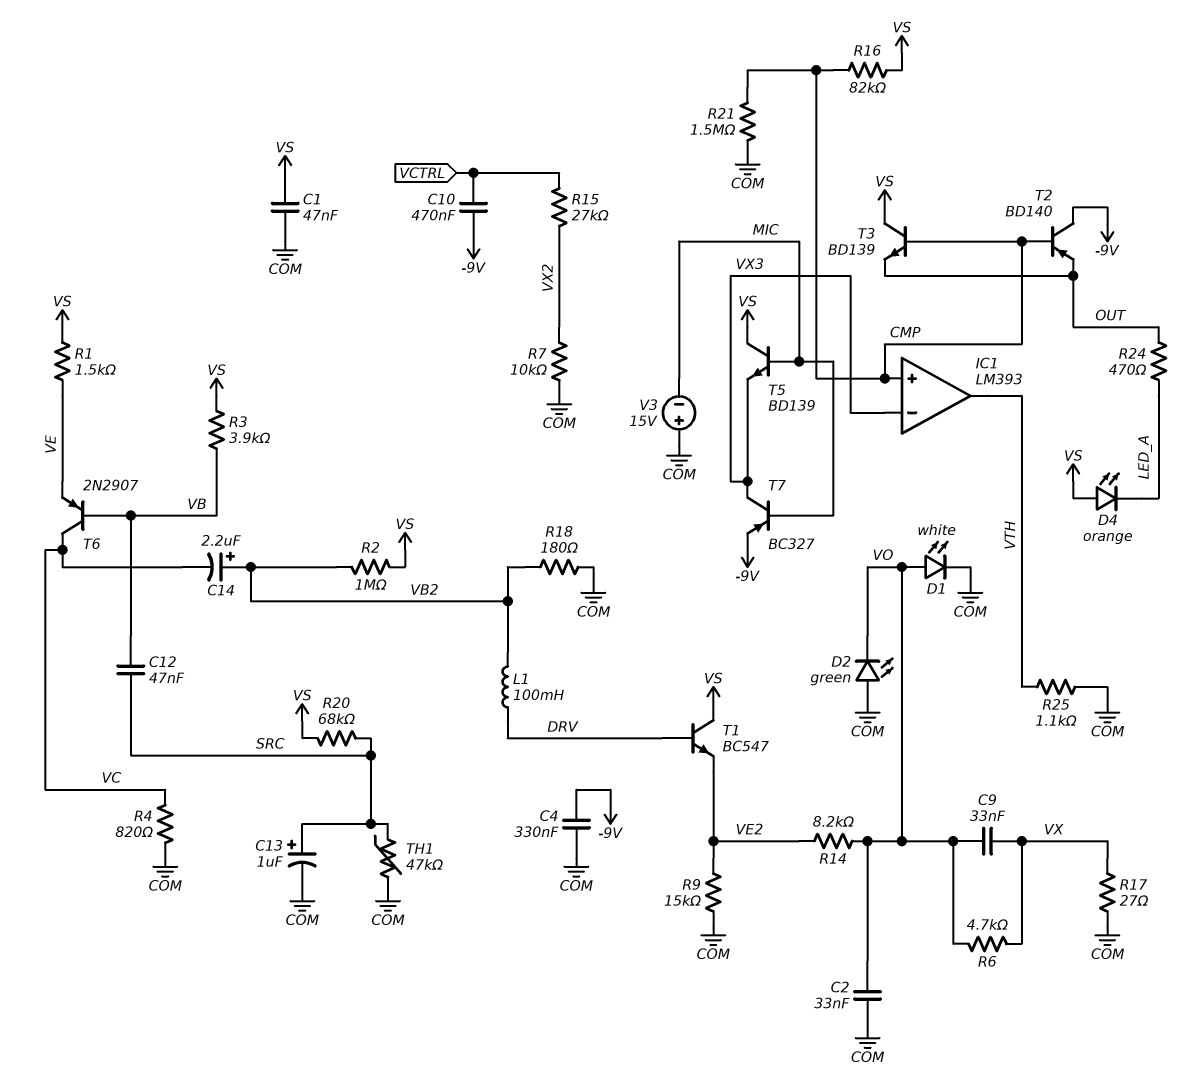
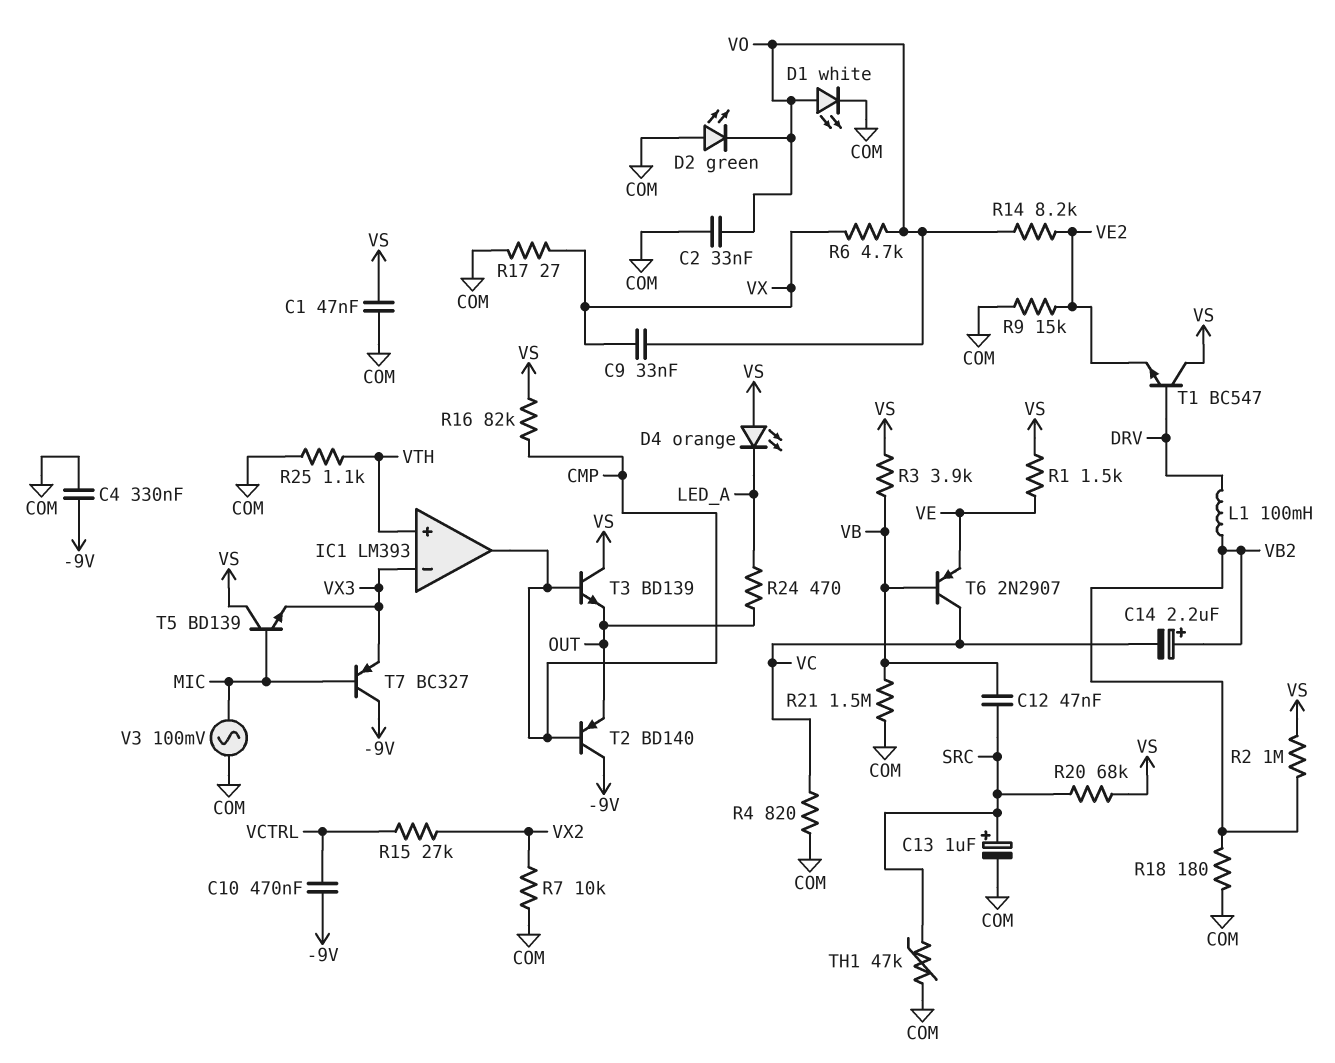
IC1 pin in+: CMP -> VTH
IC1 pin out: VTH -> CMP
R21: 1.5M (CMP, COM) -> 1.5M (COM, VB)
T7: PNP BC327 (B MIC, C VX3, E -9V) -> PNP BC327 (B MIC, C -9V, E VX3)
V3: 15V (plus COM, minus MIC) -> AC 100mV (COM, MIC)

